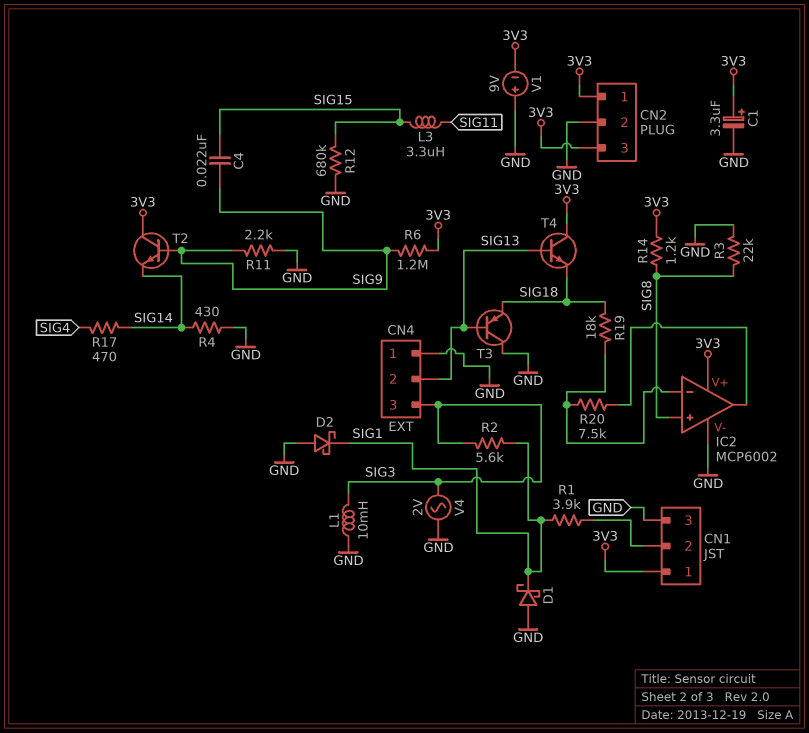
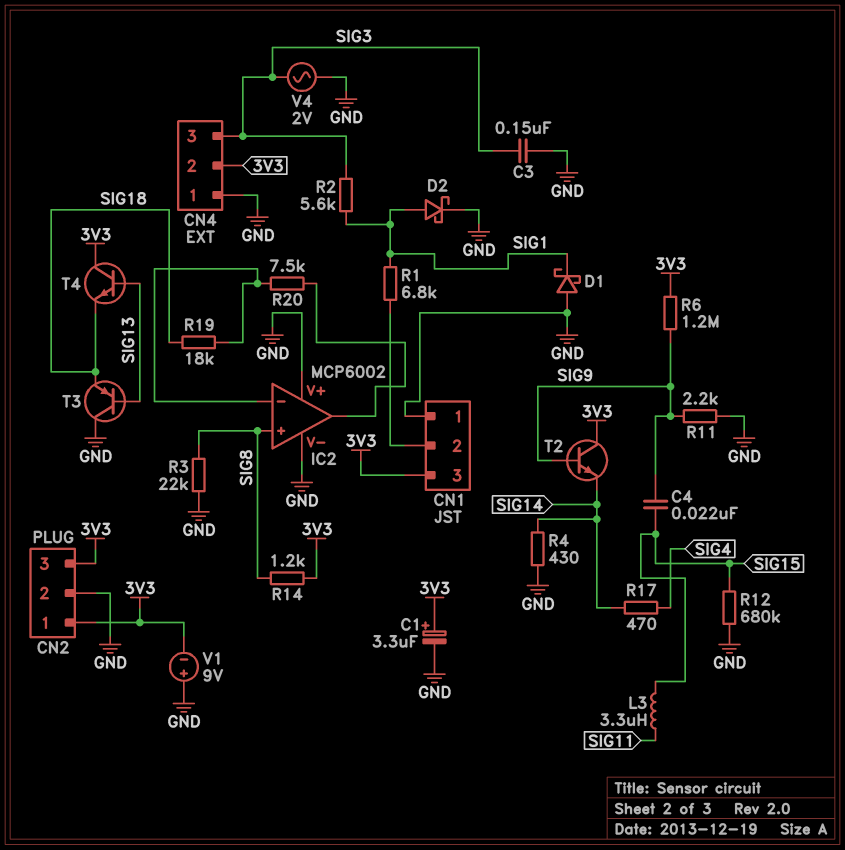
C3: none -> 150nF (GND, SIG3)
CN1 pin 1: 3V3 -> GND
CN1 pin 3: GND -> 3V3
CN4 pin 2: SIG13 -> 3V3
D2: schottky (A GND, K SIG1) -> schottky (A SIG1, K GND)
IC2 pin V+: 3V3 -> GND
L1: 10mH (GND, SIG3) -> none
R1: 3.9k (CN1/2, SIG1) -> 6.8k (CN1/2, SIG1)

